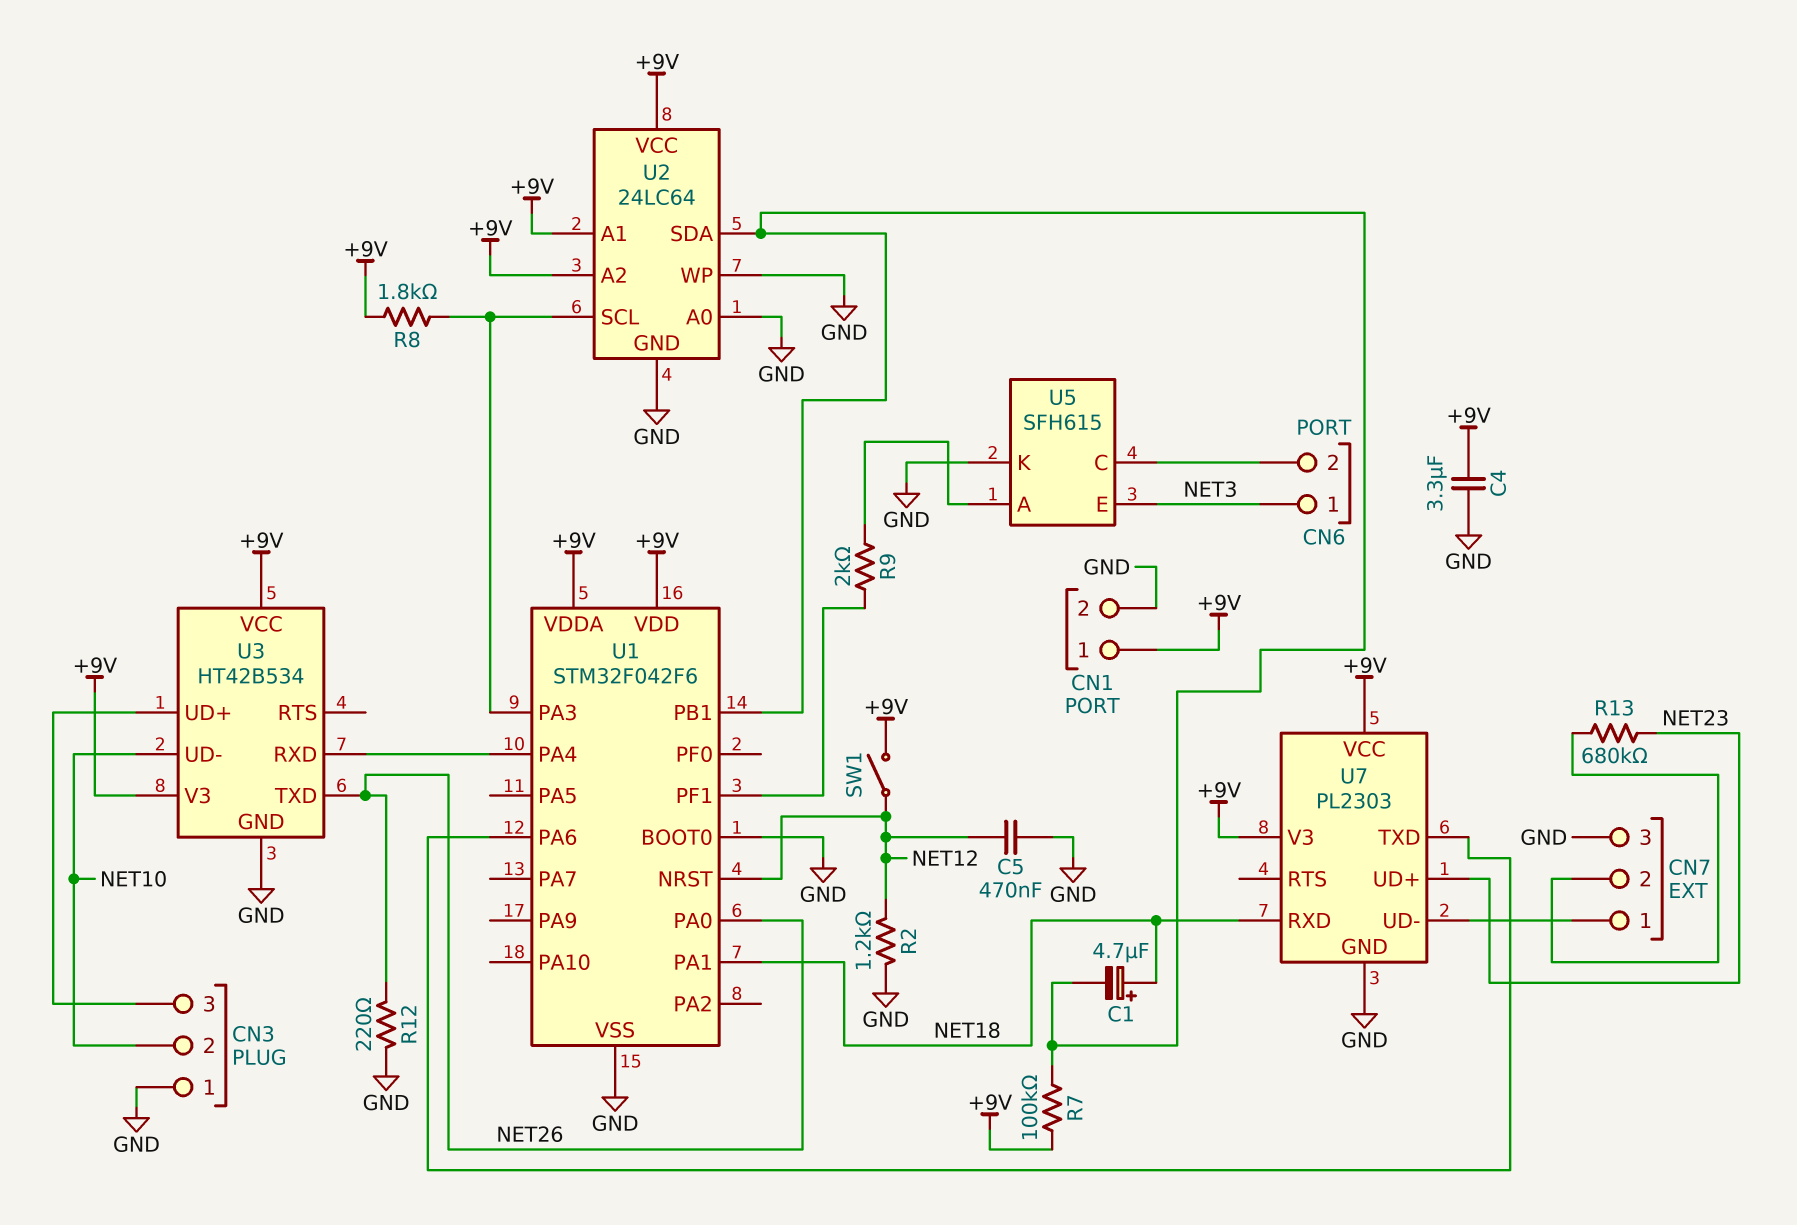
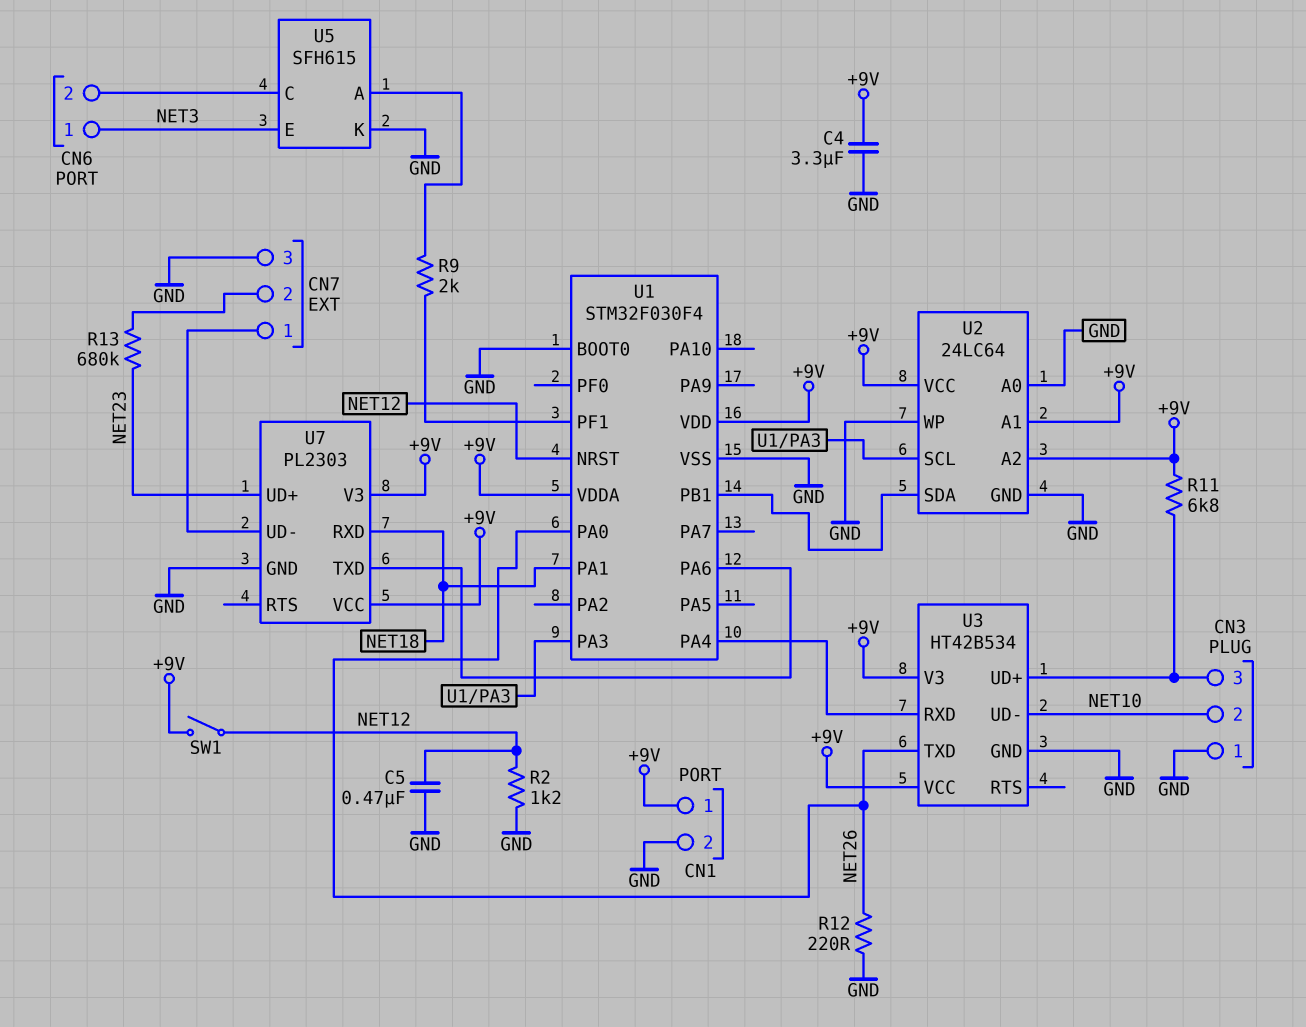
C1: 4.7uF (plus NET18, minus U1/PB1) -> none
R7: 100k (+9V, U1/PB1) -> none
R8: 1.8k (+9V, U1/PA3) -> none
R11: none -> 6.8k (+9V, CN3/3)
U1: STM32F042F6 -> STM32F030F4

